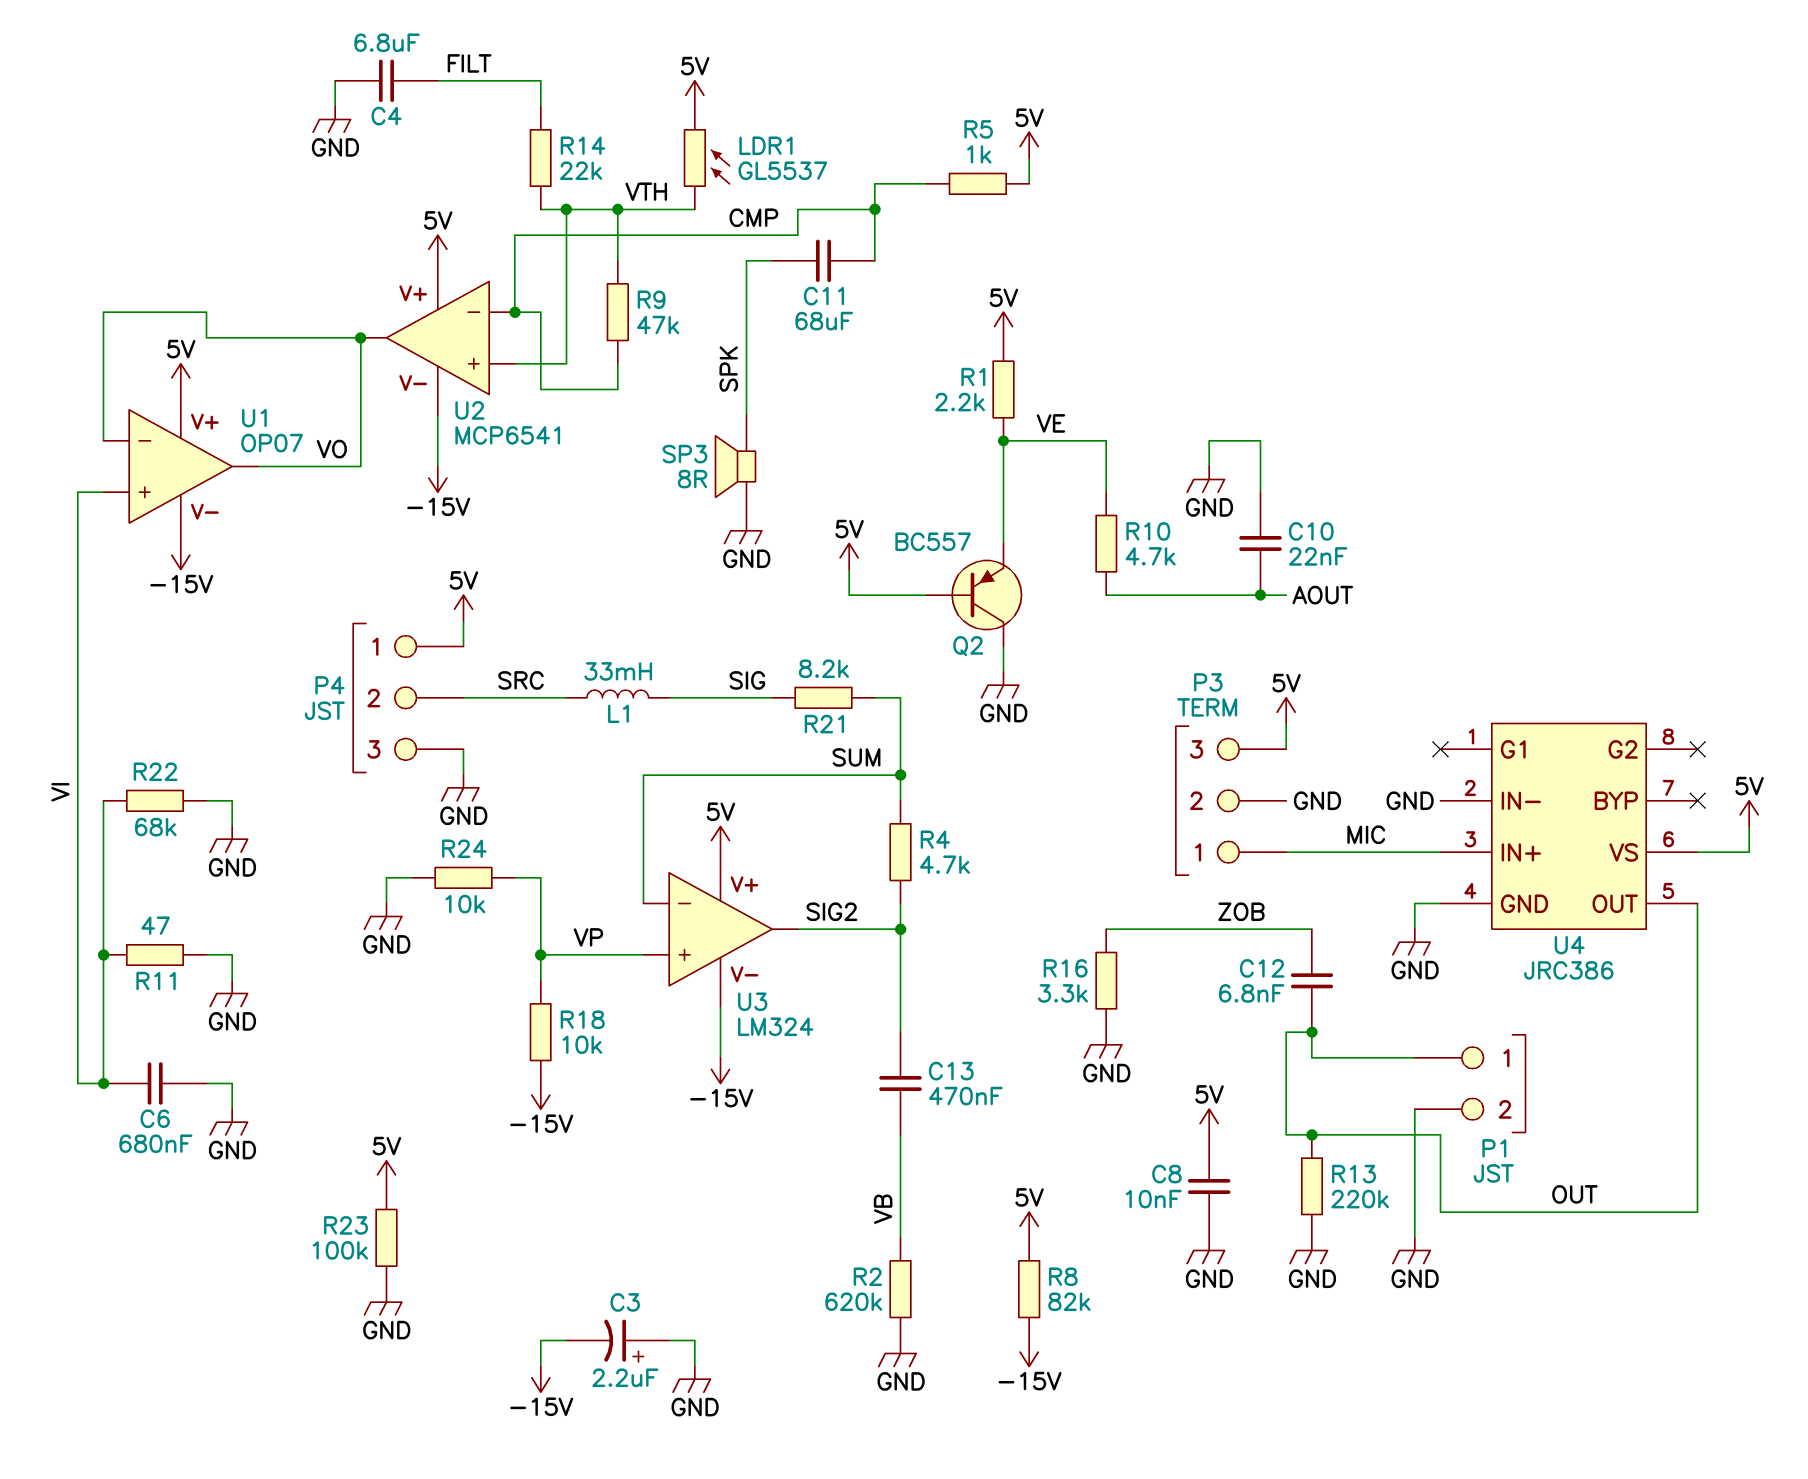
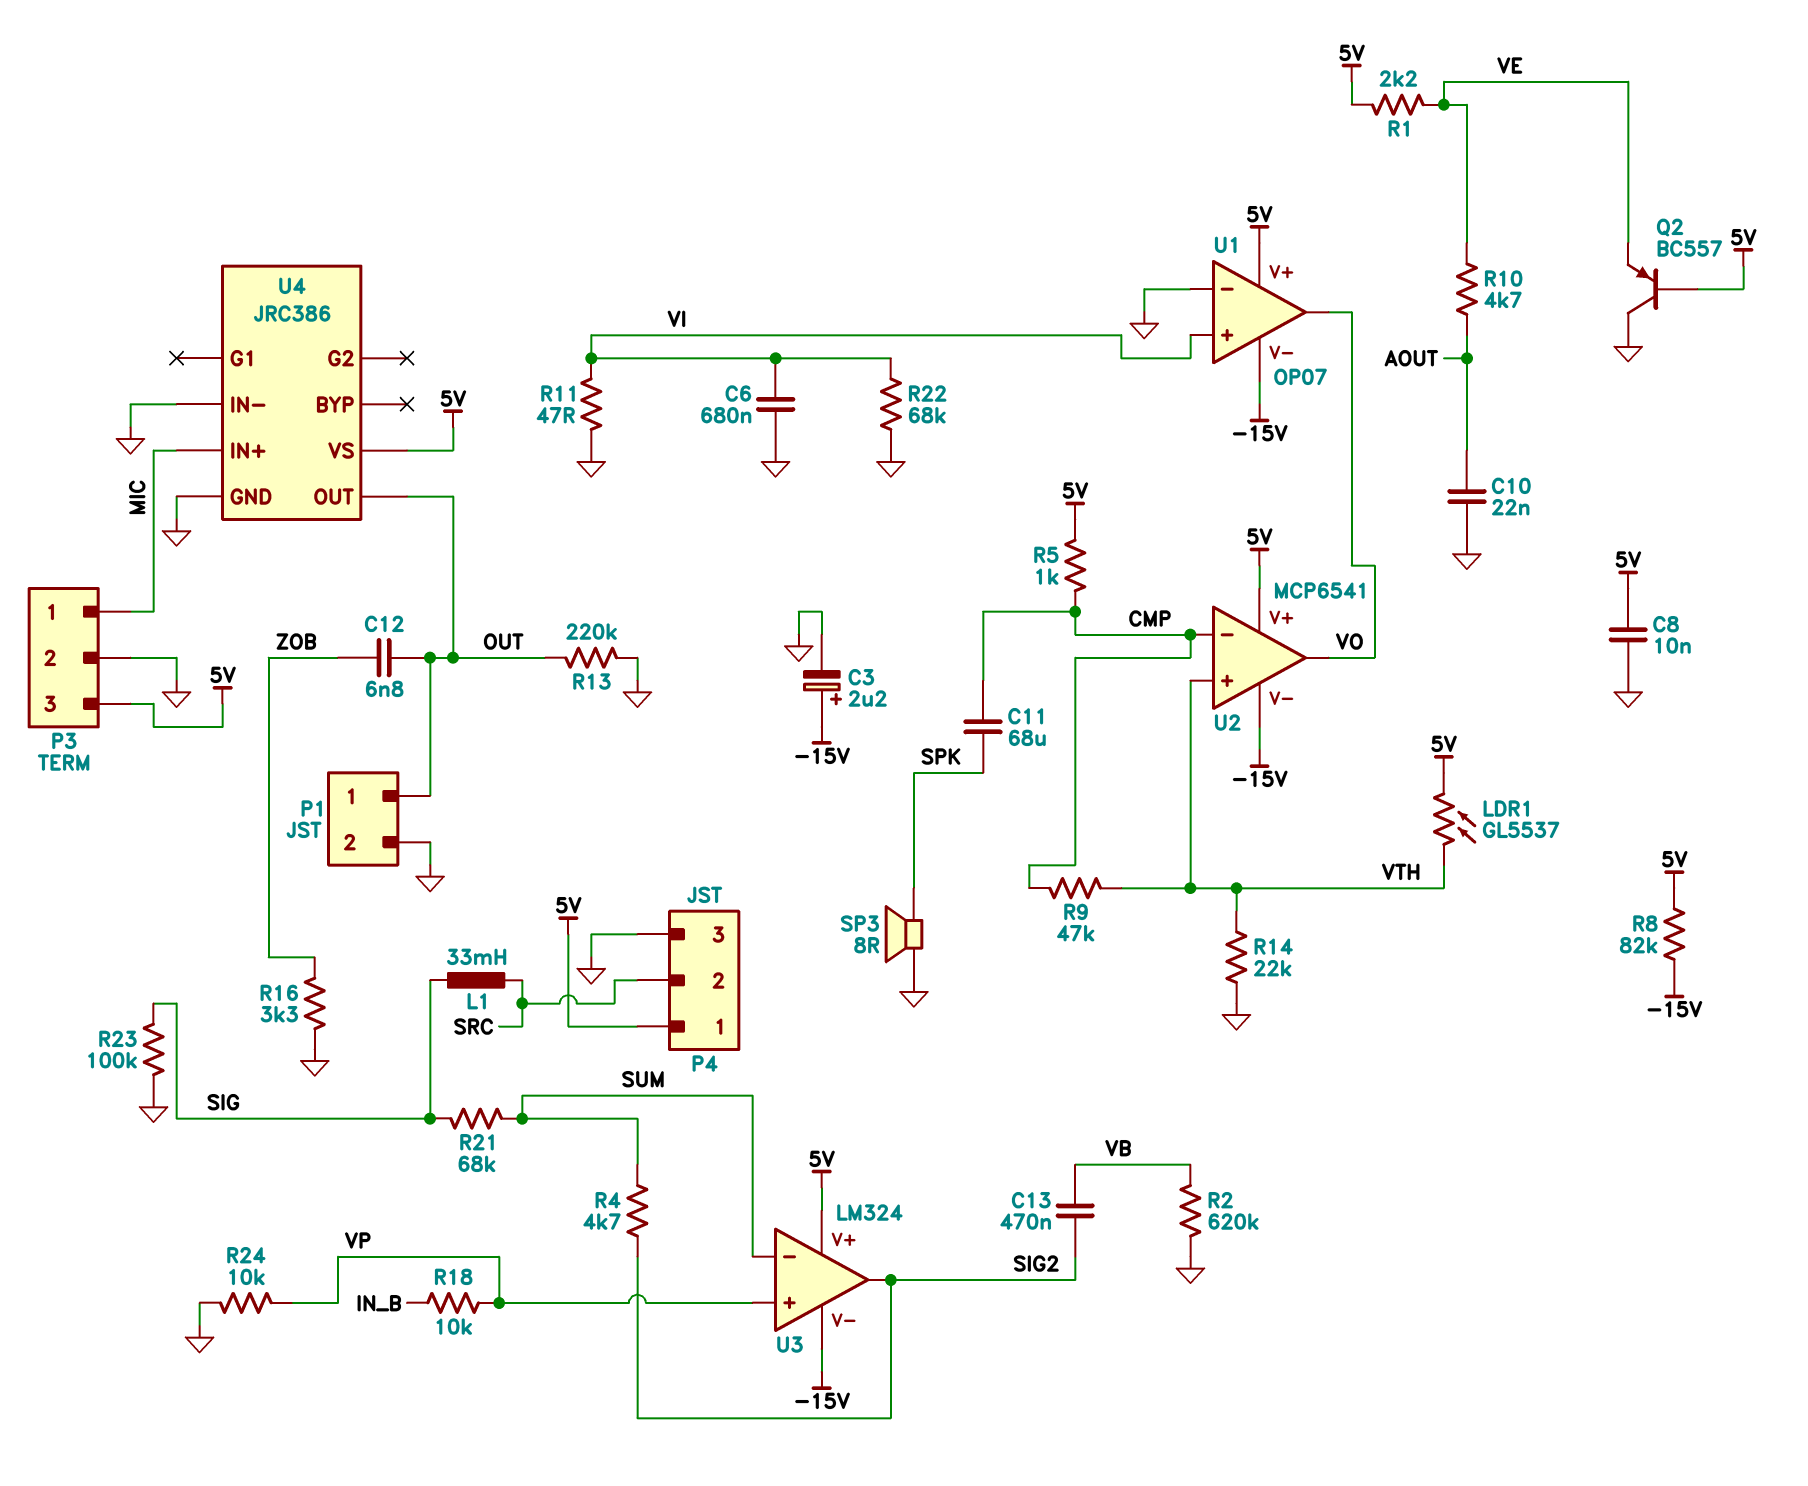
C3: 2.2uF (plus GND, minus -15V) -> 2.2uF (plus -15V, minus GND)
C4: 6.8uF (FILT, GND) -> none
R14: 22k (FILT, VTH) -> 22k (GND, VTH)
R18: 10k (-15V, VP) -> 10k (IN_B, VP)
R21: 8.2k (SIG, SUM) -> 68k (SIG, SUM)
R23: 100k (5V, GND) -> 100k (GND, SIG)
U1 pin in-: VO -> GND

